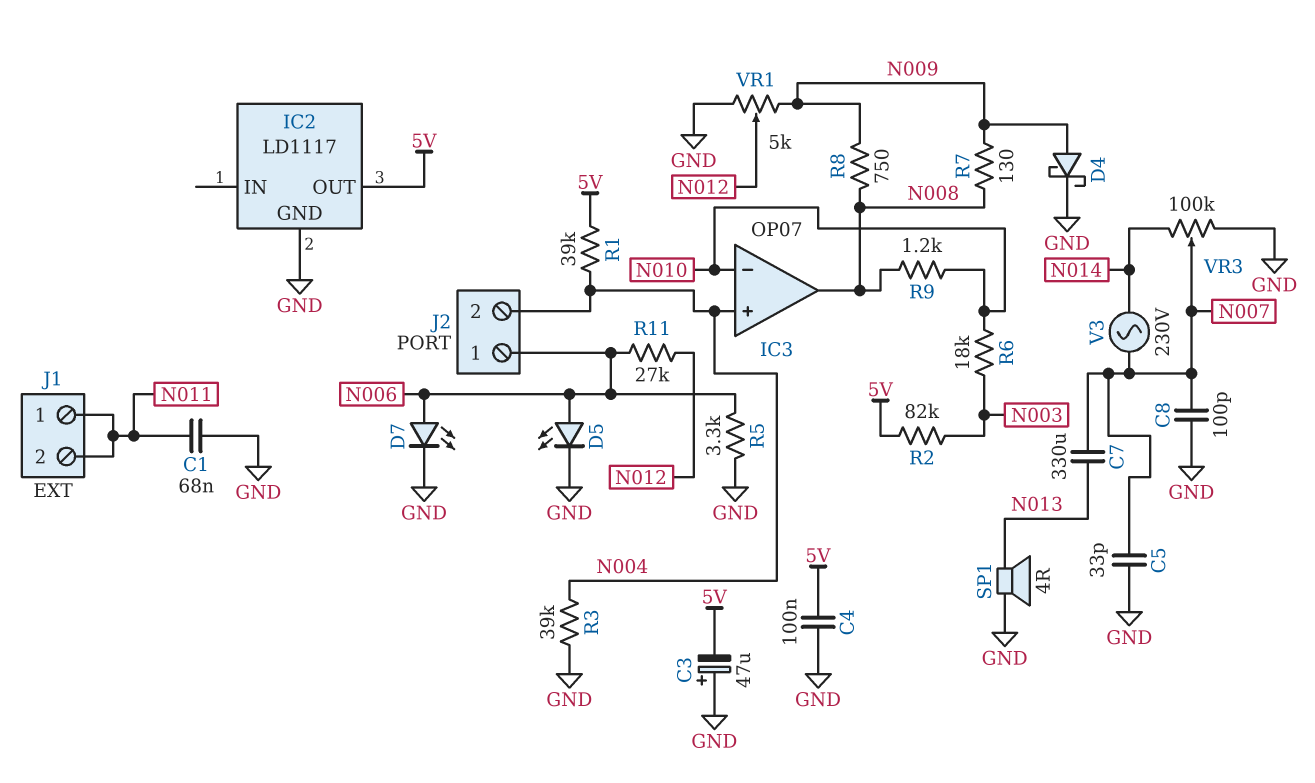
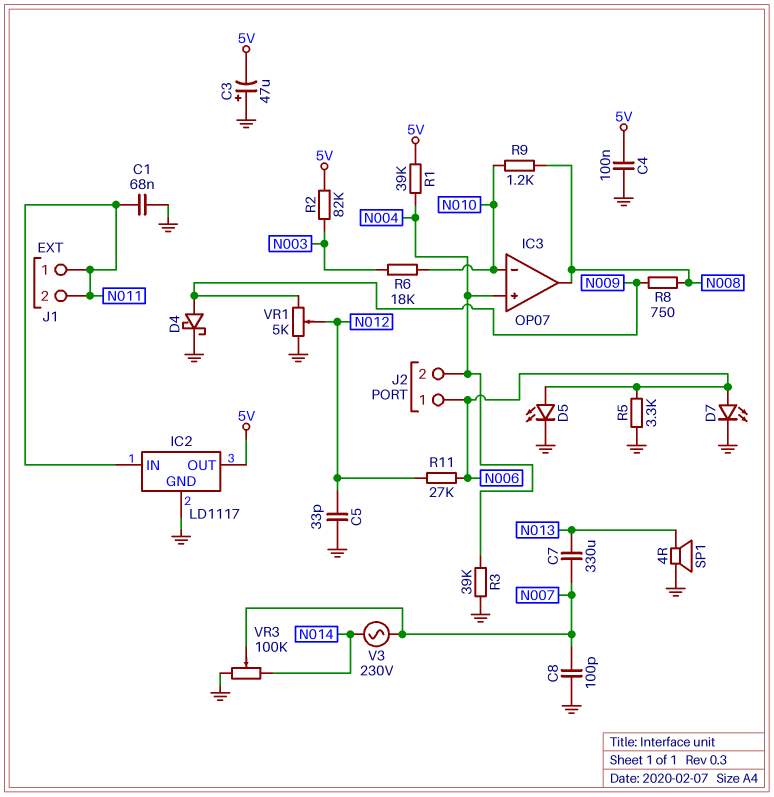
C5: 33pF (GND, N007) -> 33pF (GND, N012)
IC2 pin IN: none -> N011
R7: 130 (N008, N009) -> none

